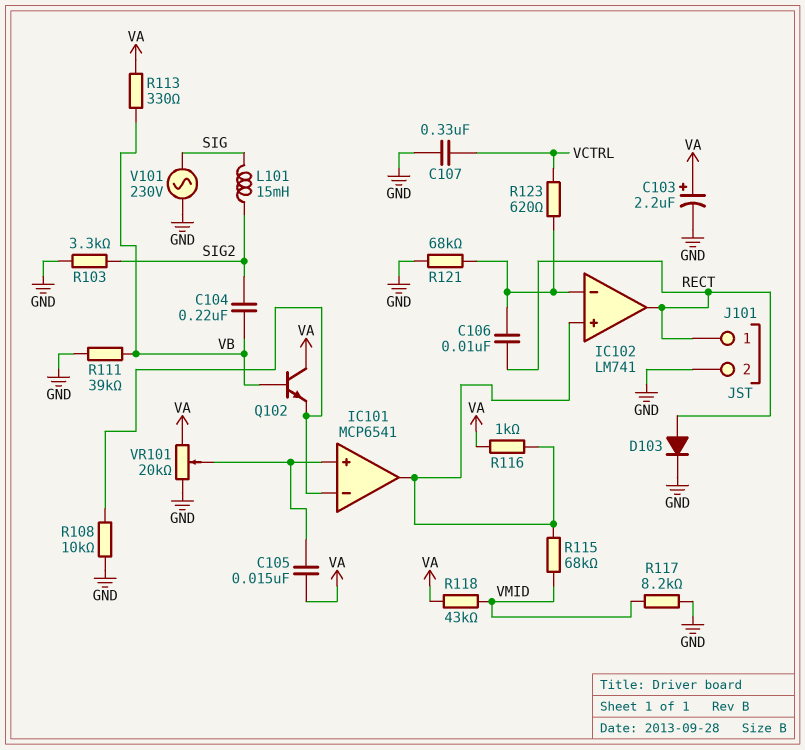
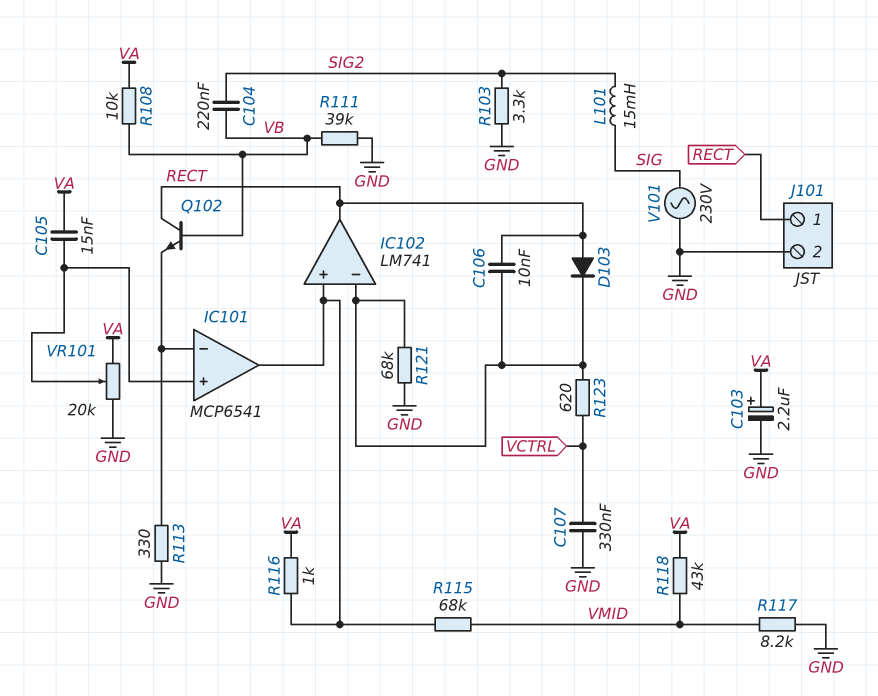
D103: diode (A RECT, K GND) -> diode (A RECT, K IC102/in-)
Q102: NPN (B VB, C VA, E IC101/in-) -> NPN (B VB, C RECT, E IC101/in-)
R108: 10k (GND, IC101/in-) -> 10k (VA, VB)
R113: 330 (VA, VB) -> 330 (GND, IC101/in-)

